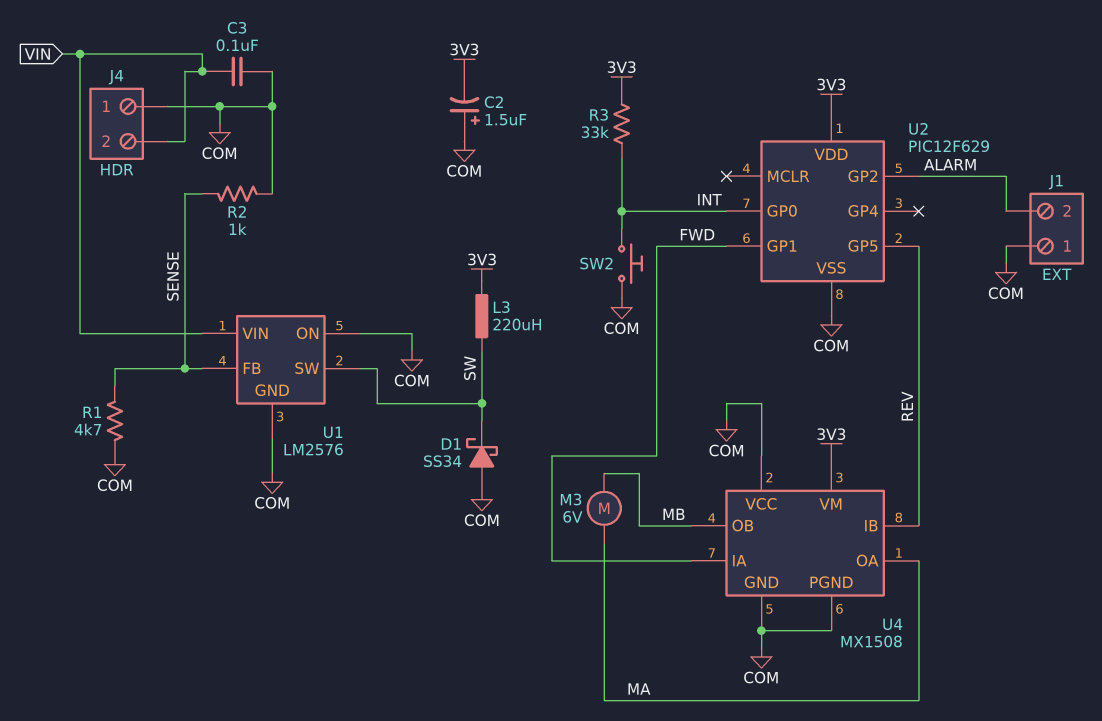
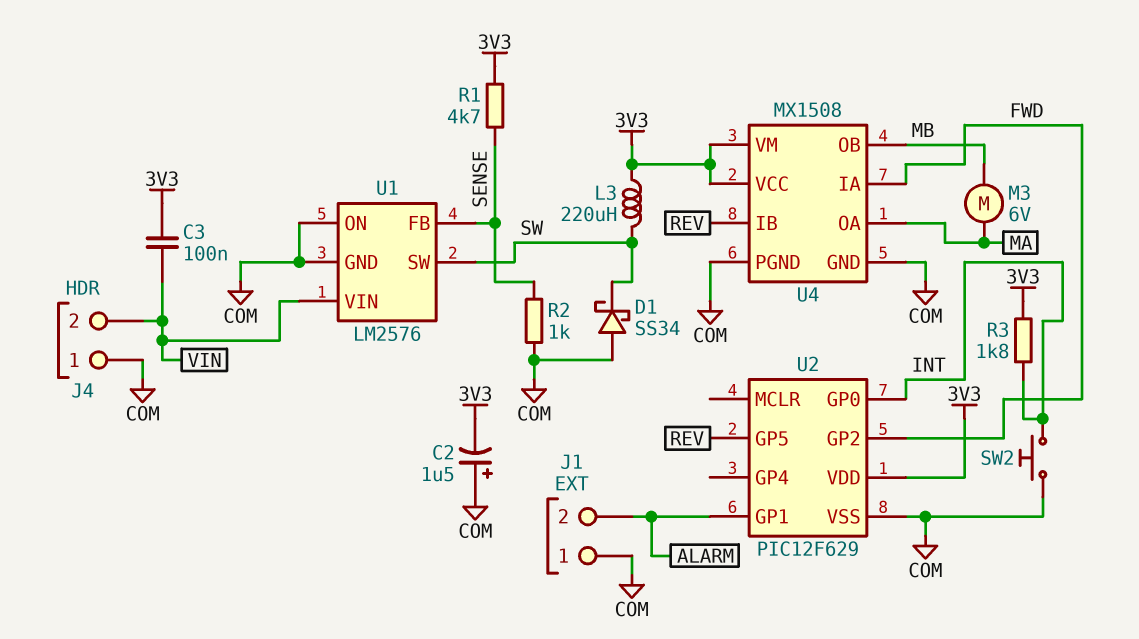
C3: 100nF (COM, VIN) -> 100nF (3V3, VIN)
R1: 4.7k (COM, SENSE) -> 4.7k (3V3, SENSE)
R3: 33k (3V3, INT) -> 1.8k (3V3, INT)
U2 pin GP1: FWD -> ALARM
U2 pin GP2: ALARM -> FWD
U4 pin VCC: COM -> 3V3

